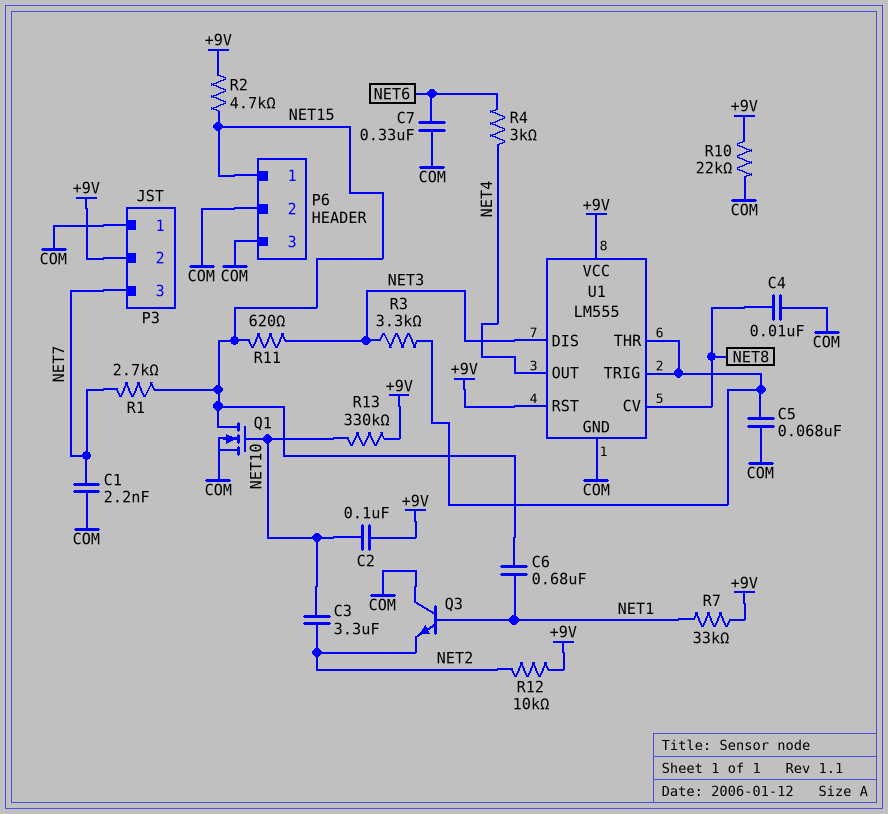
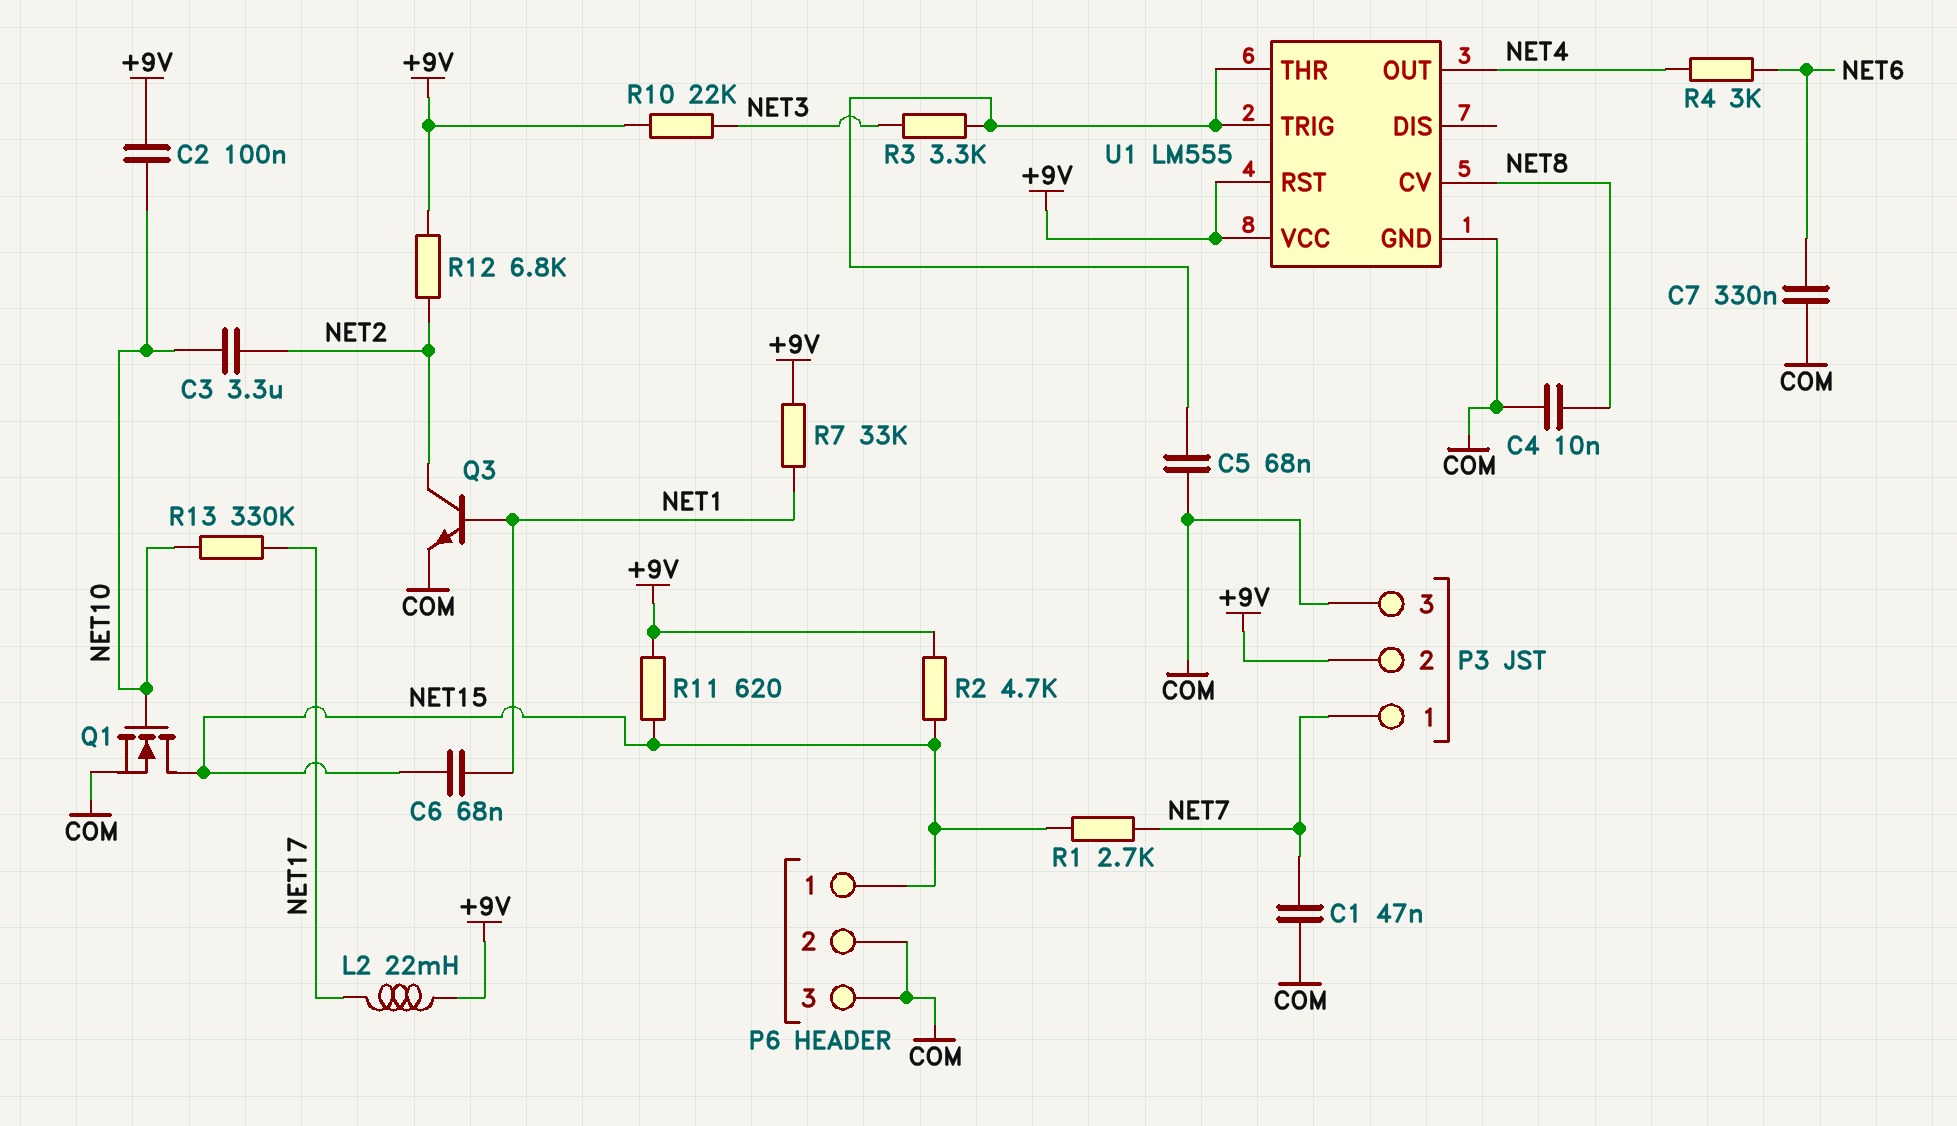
C1: 2.2nF (COM, NET7) -> 47nF (COM, NET7)
C6: 680nF (NET1, NET15) -> 68nF (NET1, NET15)
L2: none -> 22mH (+9V, NET17)
P3 pin 1: COM -> NET7
P3 pin 3: NET7 -> COM
Q3: NPN (B NET1, C COM, E NET2) -> NPN (B NET1, C NET2, E COM)
R10: 22k (+9V, COM) -> 22k (+9V, NET3)
R11: 620 (NET3, NET15) -> 620 (+9V, NET15)
R12: 10k (+9V, NET2) -> 6.8k (+9V, NET2)
R13: 330k (+9V, NET10) -> 330k (NET10, NET17)
U1 pin DIS: NET3 -> none

